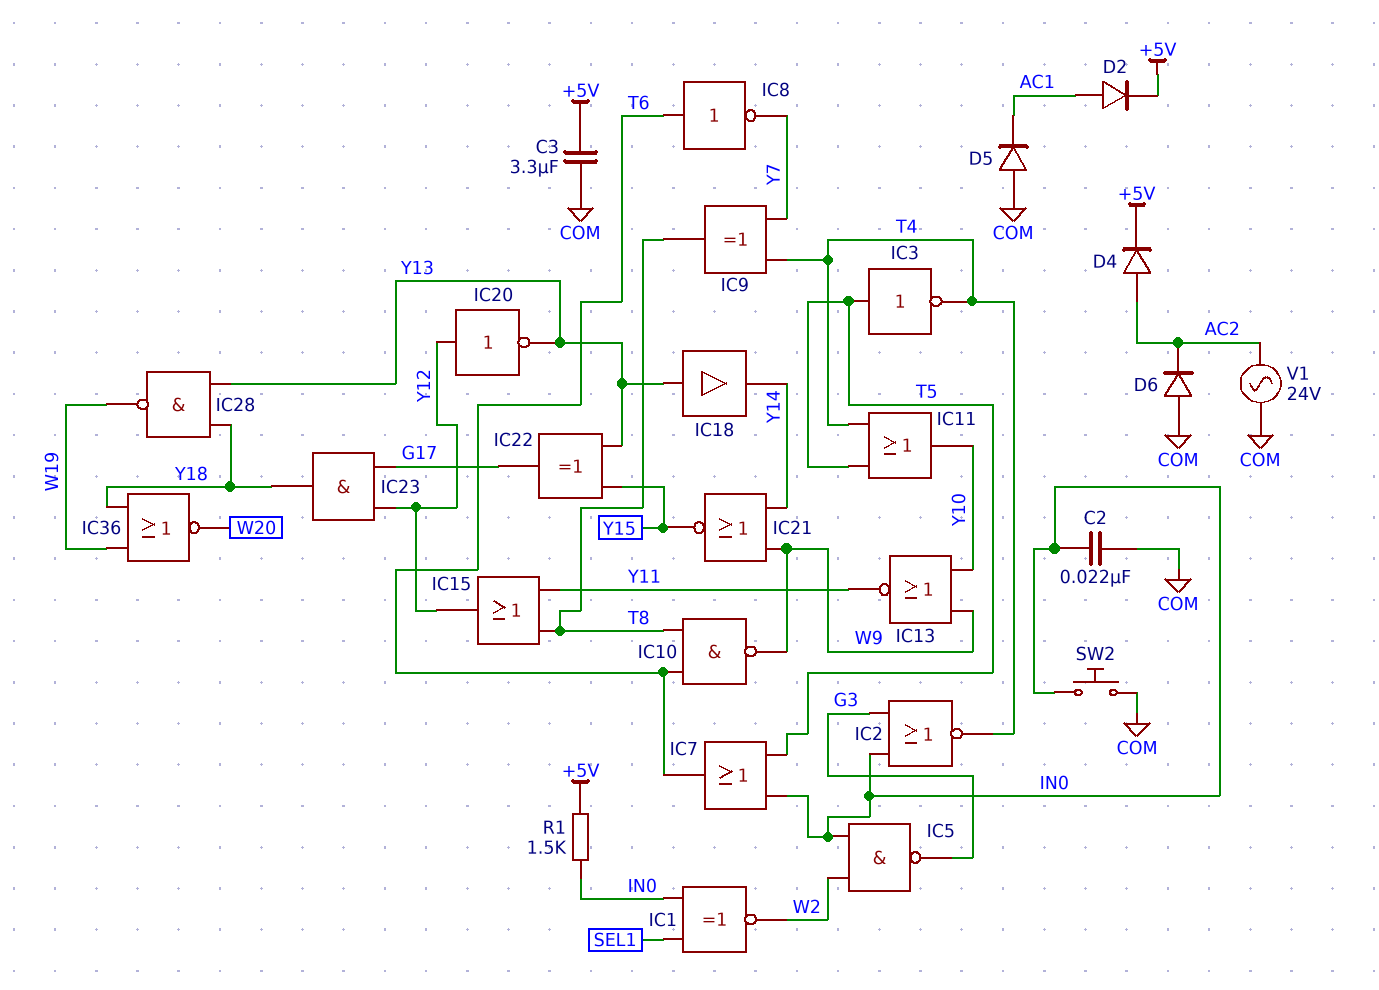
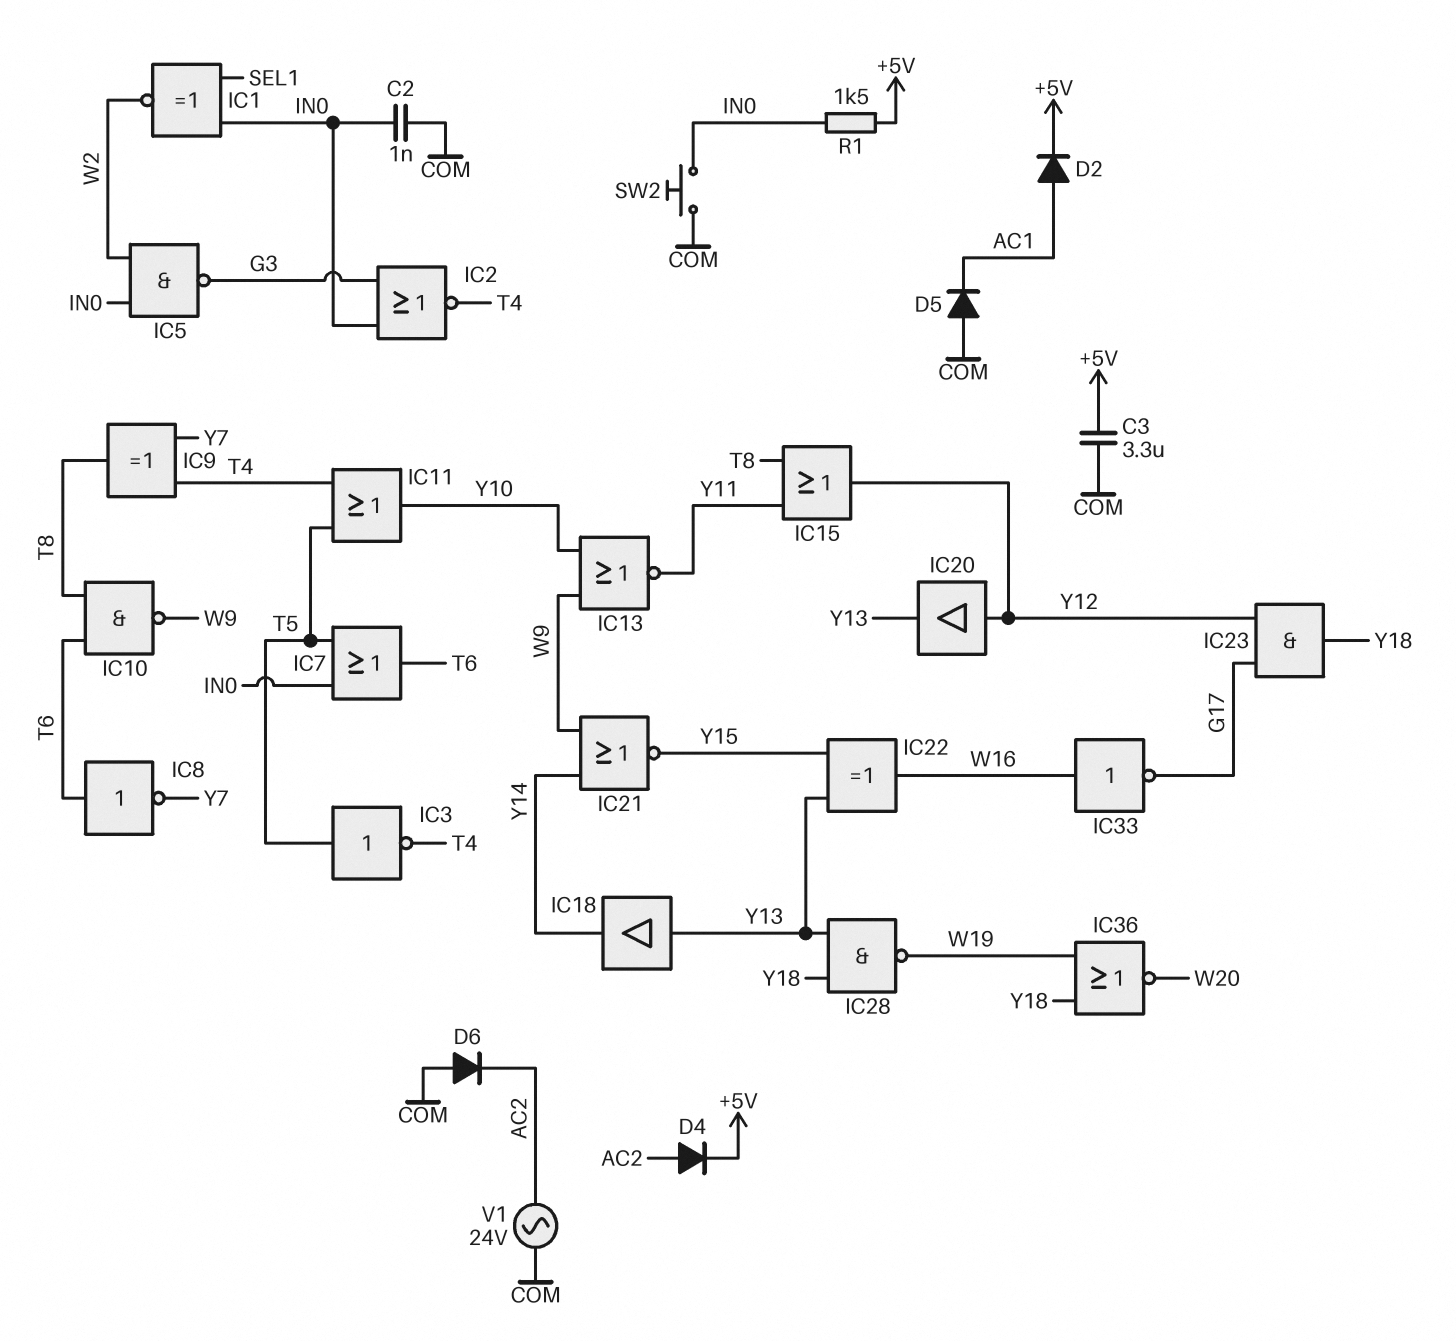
C2: 22nF (COM, IN0) -> 1nF (COM, IN0)
IC20: NOT (in Y12, out Y13) -> buffer (in Y12, out Y13)
IC22: XOR (in Y13, in Y15, out G17) -> XOR (in Y13, in Y15, out W16)
IC33: none -> NOT (in W16, out G17)

